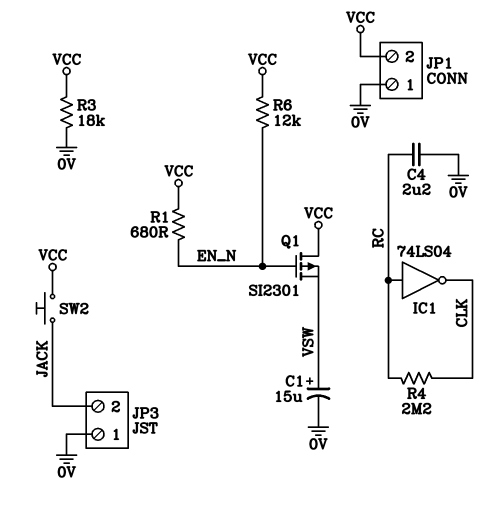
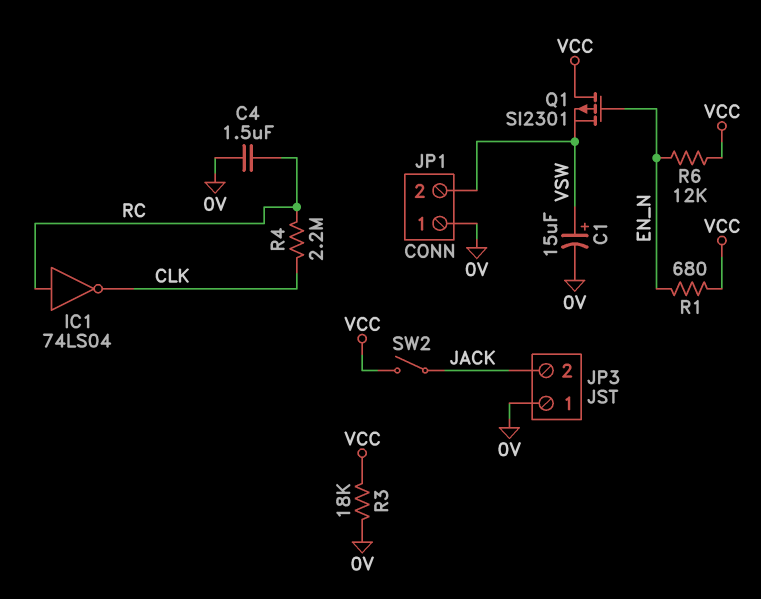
C4: 2.2uF (0V, RC) -> 1.5uF (0V, RC)
JP1 pin 2: VCC -> VSW
SW2: button (JACK, VCC) -> switch (JACK, VCC)

